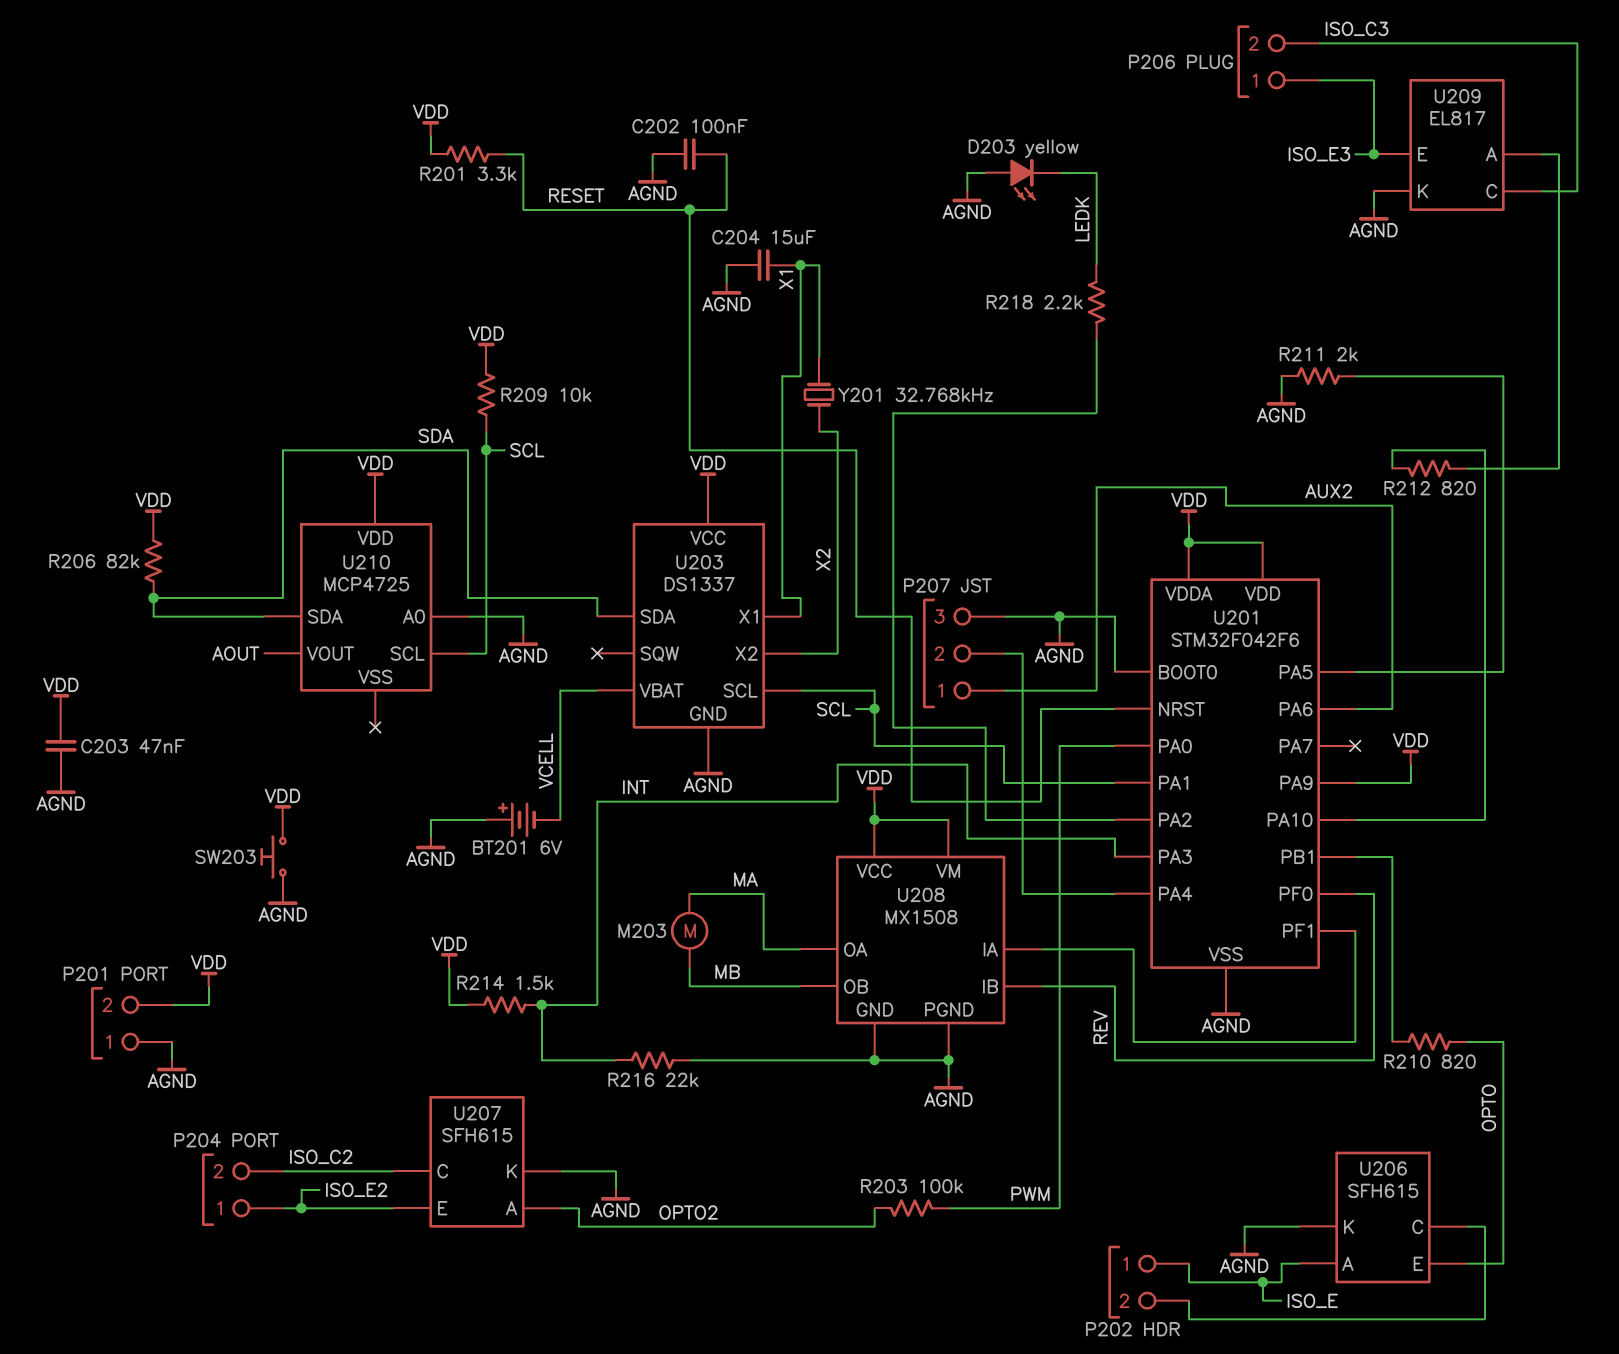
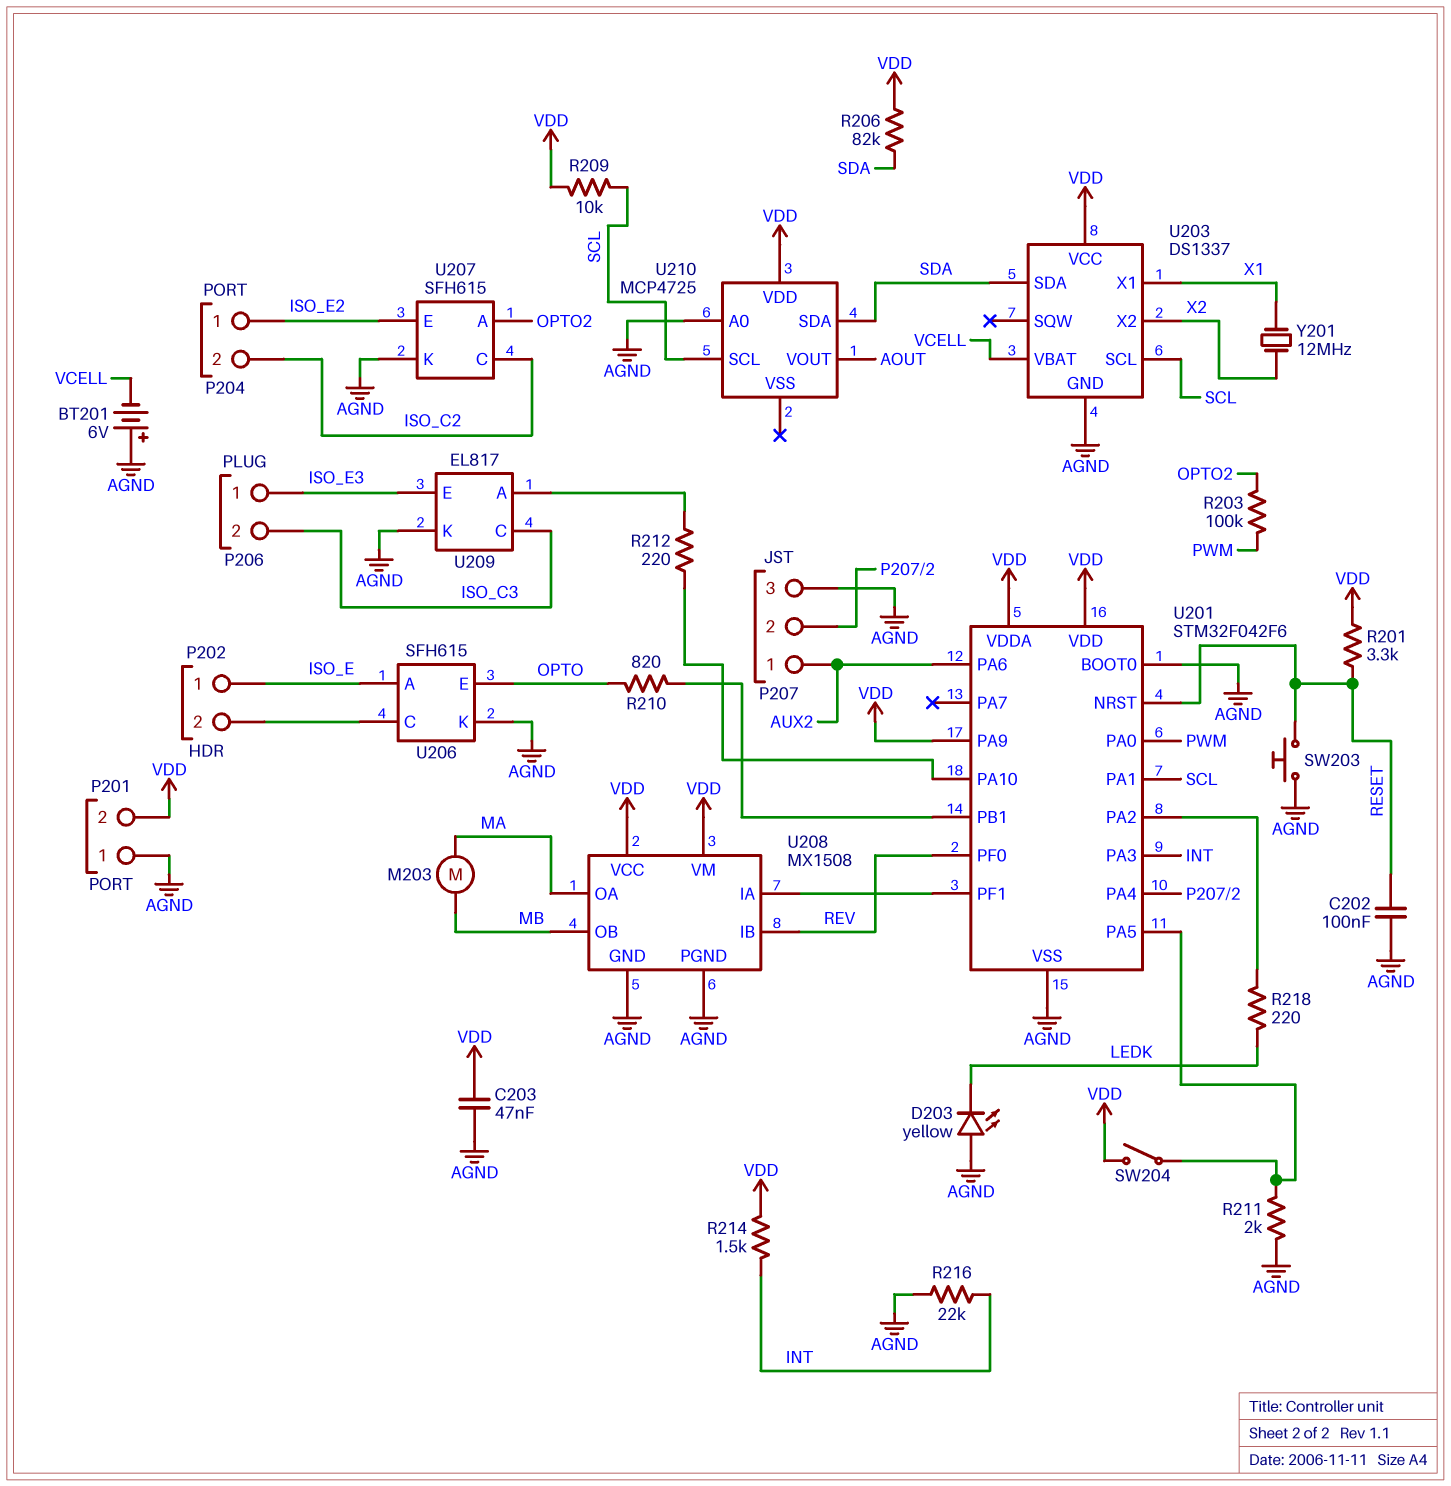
C204: 15uF (AGND, X1) -> none
R212: 820 (U201/PA10, U209/A) -> 220 (U201/PA10, U209/A)
R218: 2.2k (LEDK, U201/PA2) -> 220 (LEDK, U201/PA2)
SW203: button (AGND, VDD) -> button (AGND, RESET)
SW204: none -> switch (U201/PA5, VDD)
Y201: 32.768kHz (X1, X2) -> 12MHz (X1, X2)

